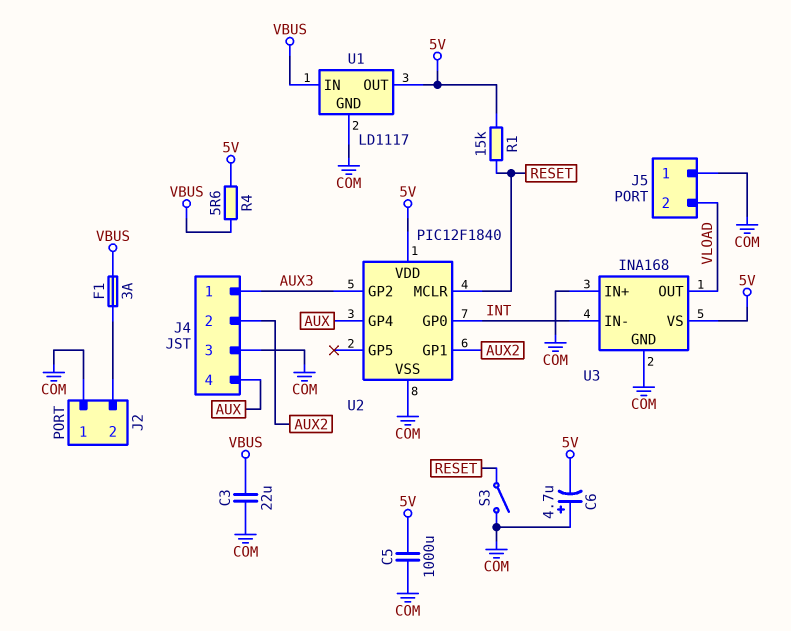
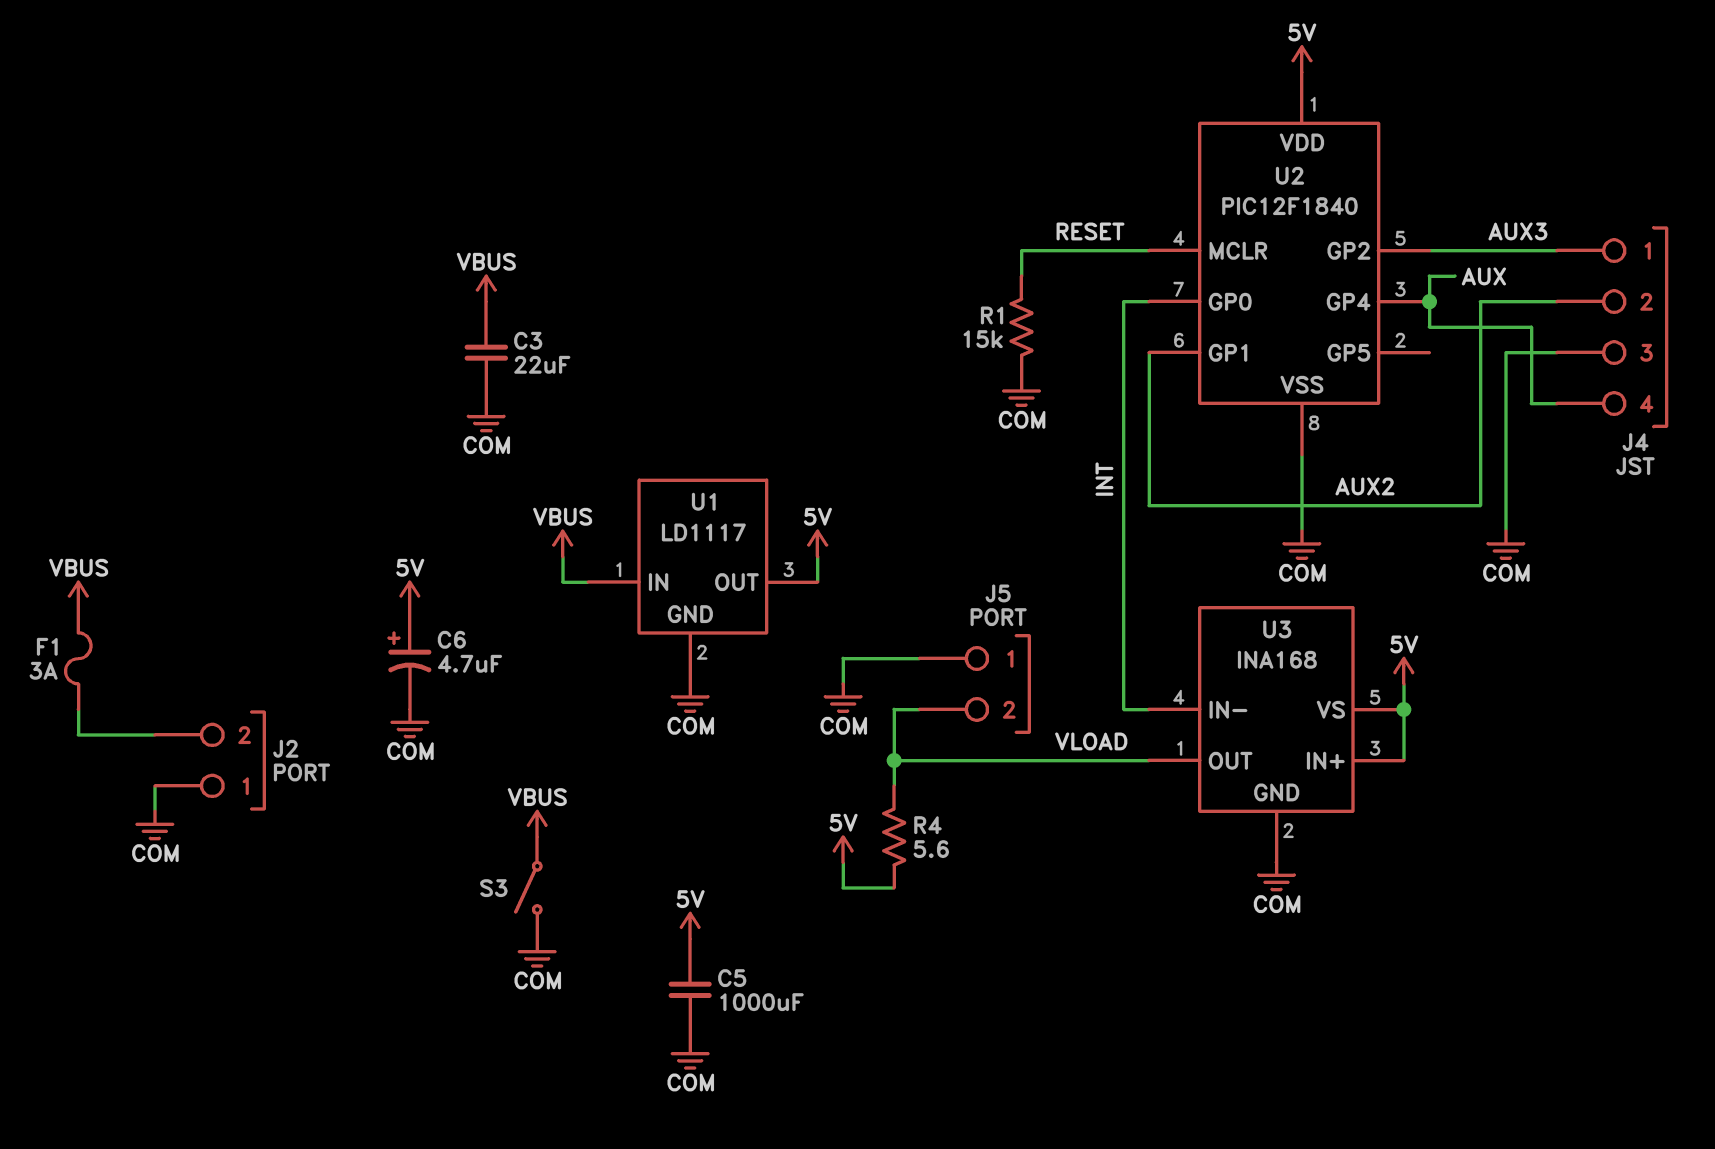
C6: 4.7uF (plus COM, minus 5V) -> 4.7uF (plus 5V, minus COM)
R1: 15k (5V, RESET) -> 15k (COM, RESET)
R4: 5.6 (5V, VBUS) -> 5.6 (5V, VLOAD)
S3: switch (COM, RESET) -> switch (COM, VBUS)
U3 pin IN+: COM -> 5V

